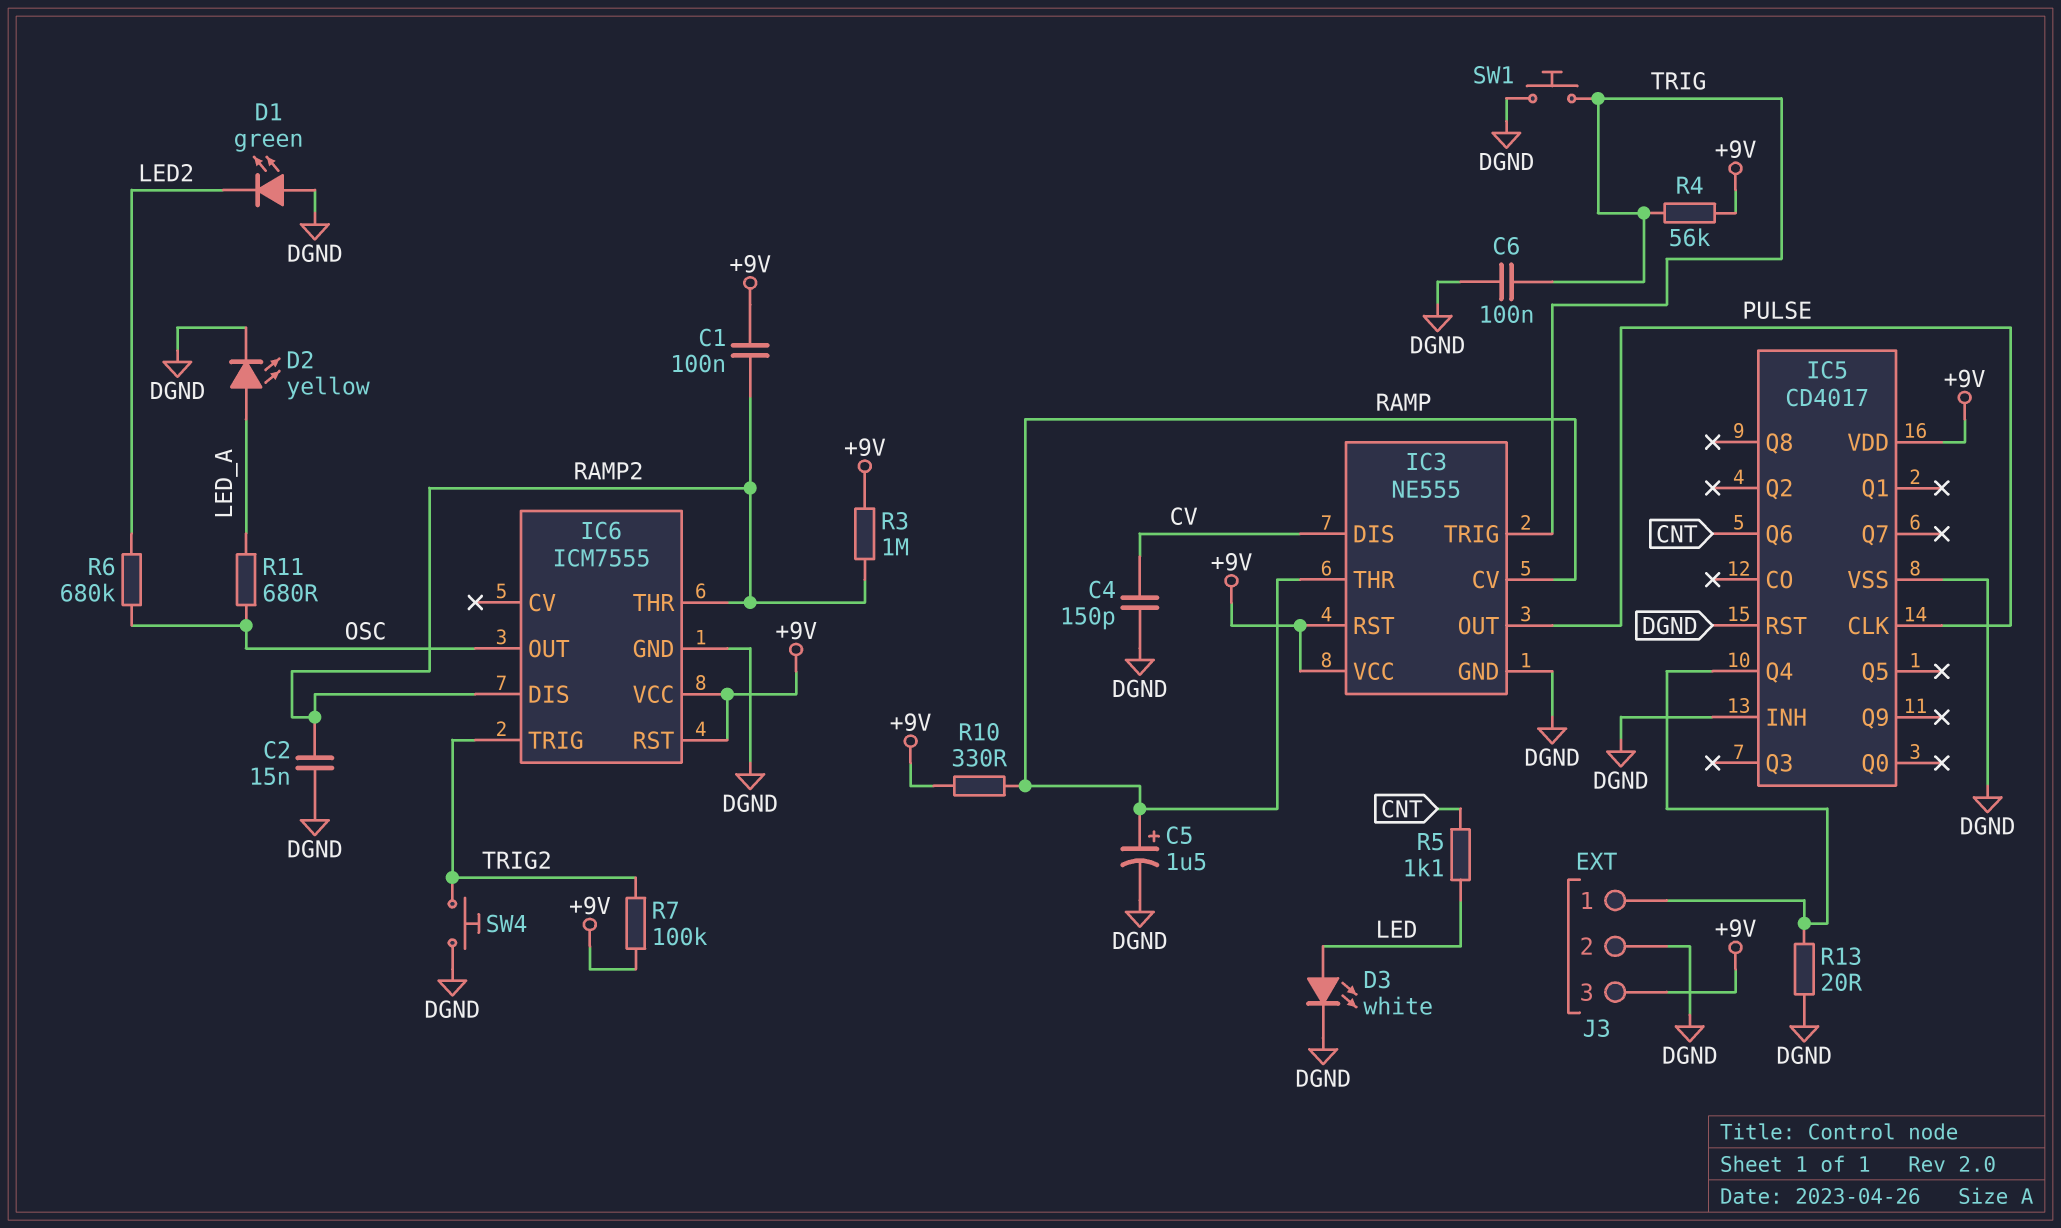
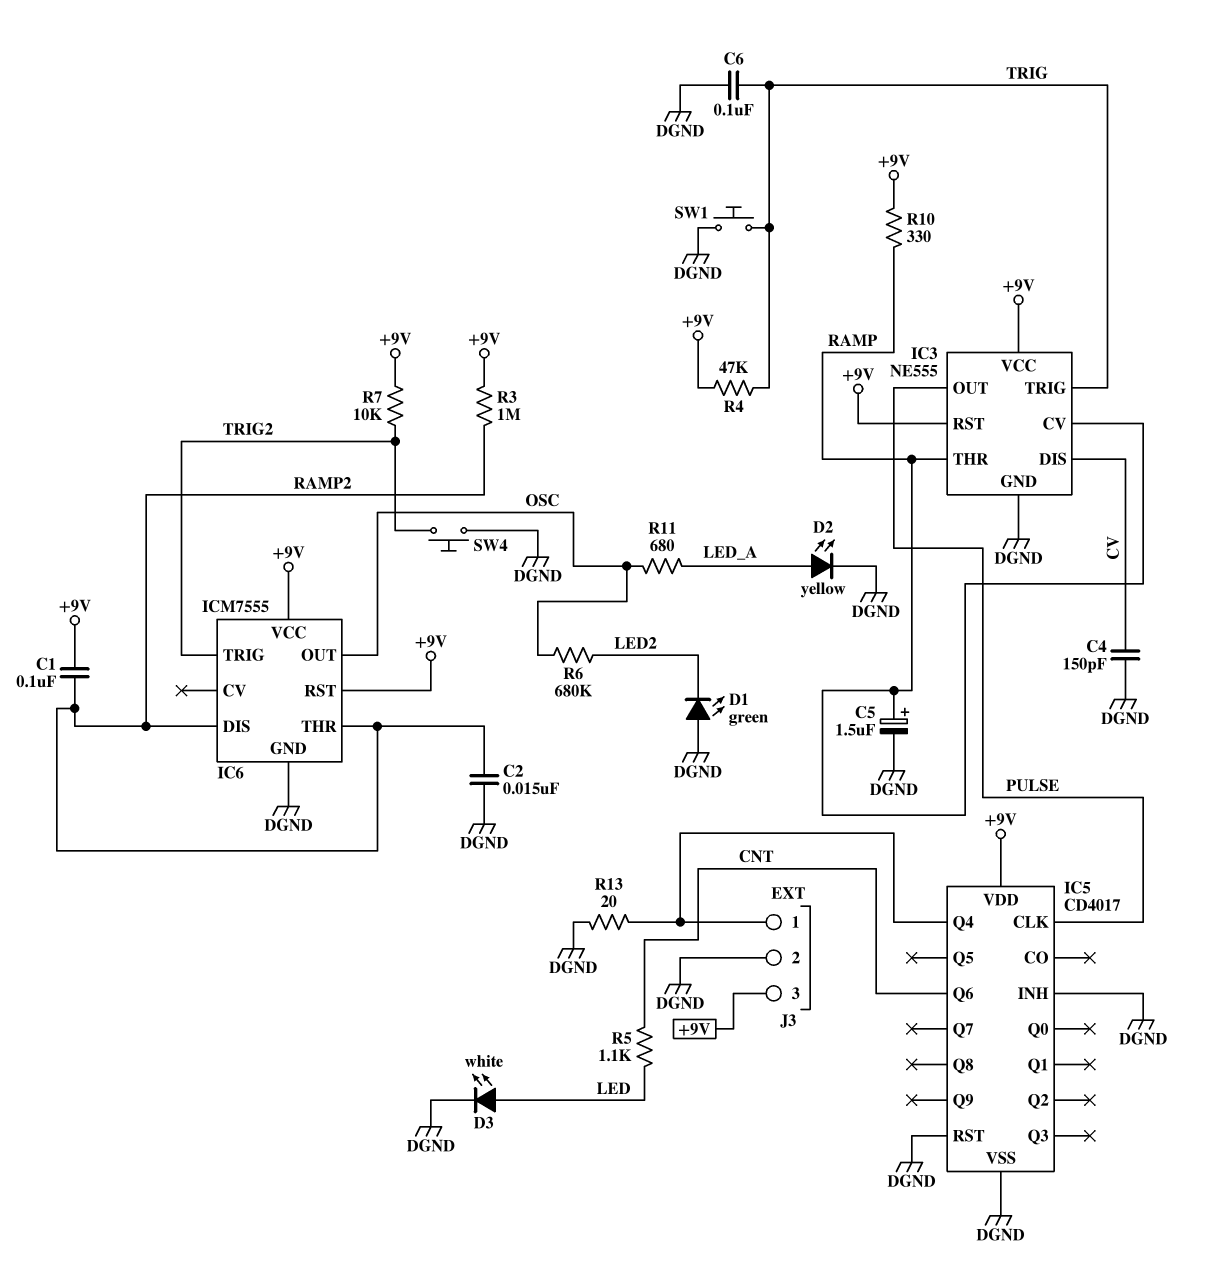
R4: 56k (+9V, TRIG) -> 47k (+9V, TRIG)
R7: 100k (+9V, TRIG2) -> 10k (+9V, TRIG2)

